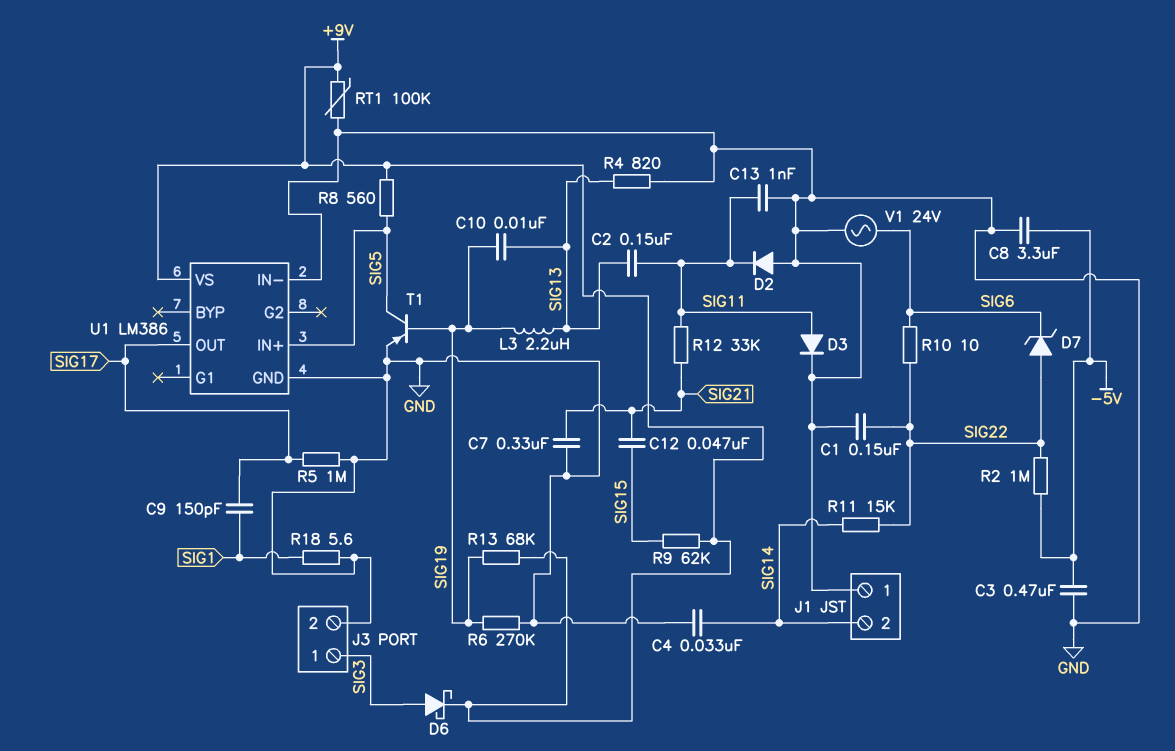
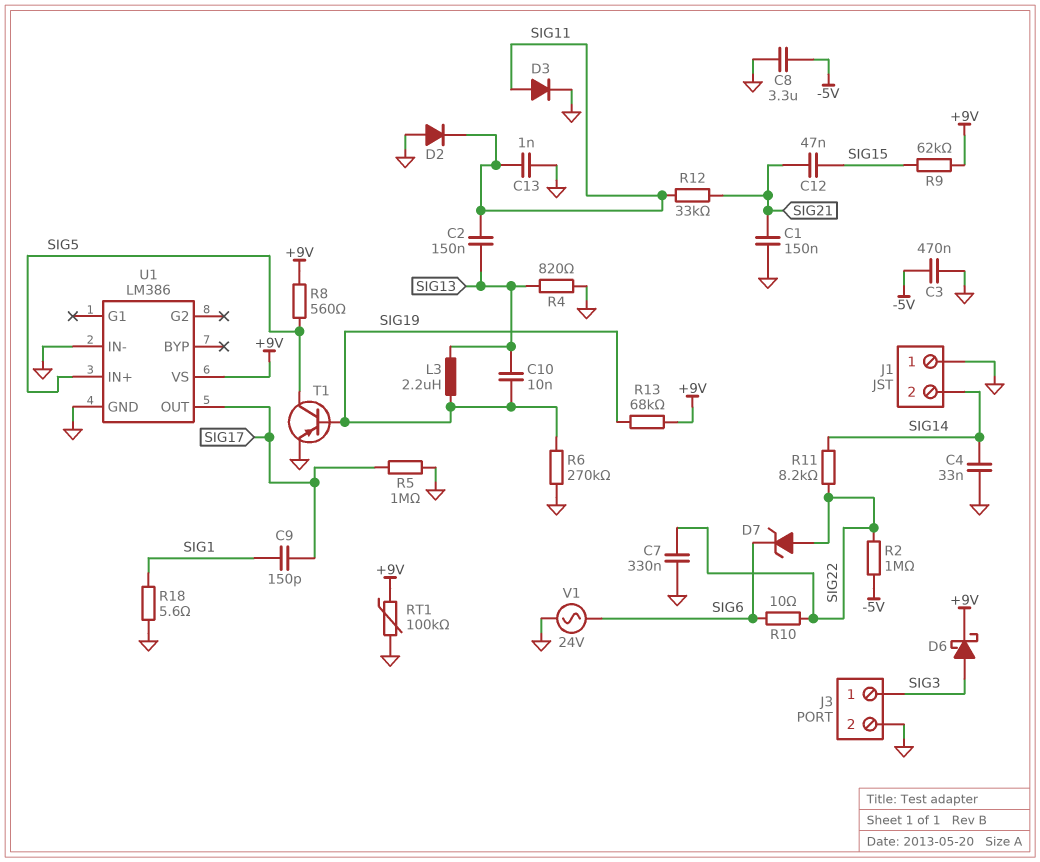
C1: 150nF (GND, SIG22) -> 150nF (GND, SIG21)
C7: 330nF (GND, SIG21) -> 330nF (GND, SIG22)
R11: 15k (SIG14, SIG22) -> 8.2k (SIG14, SIG22)

